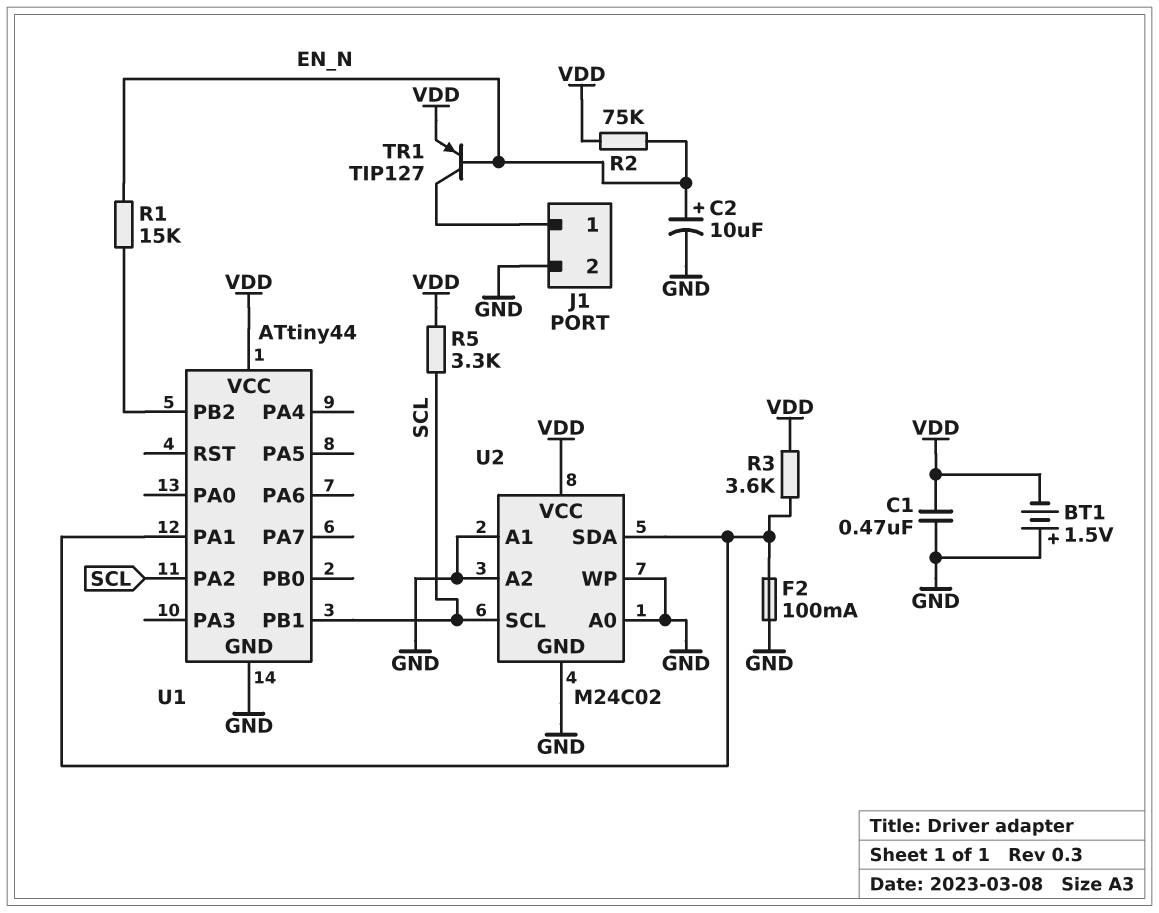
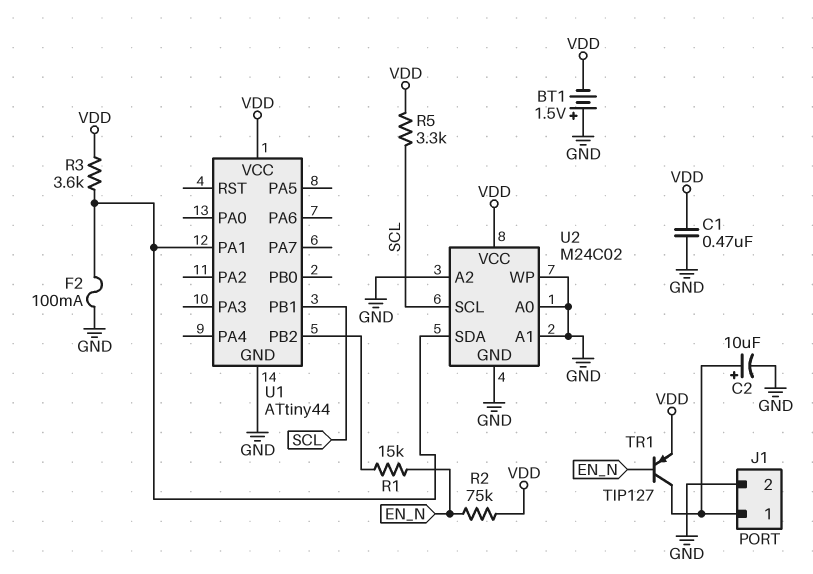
C2: 10uF (plus EN_N, minus GND) -> 10uF (plus J1/1, minus GND)
U1 pin PA2: SCL -> none

